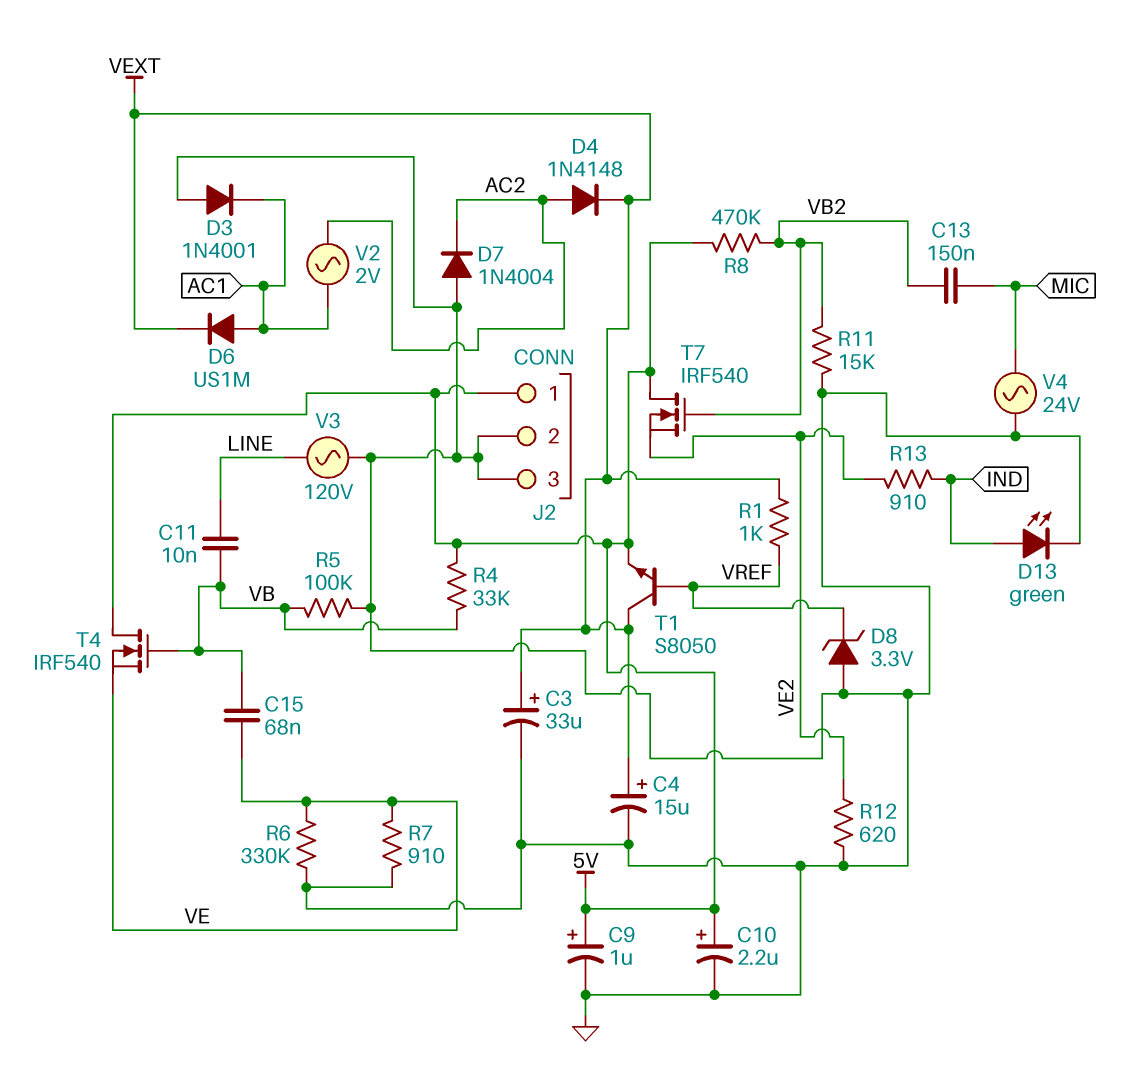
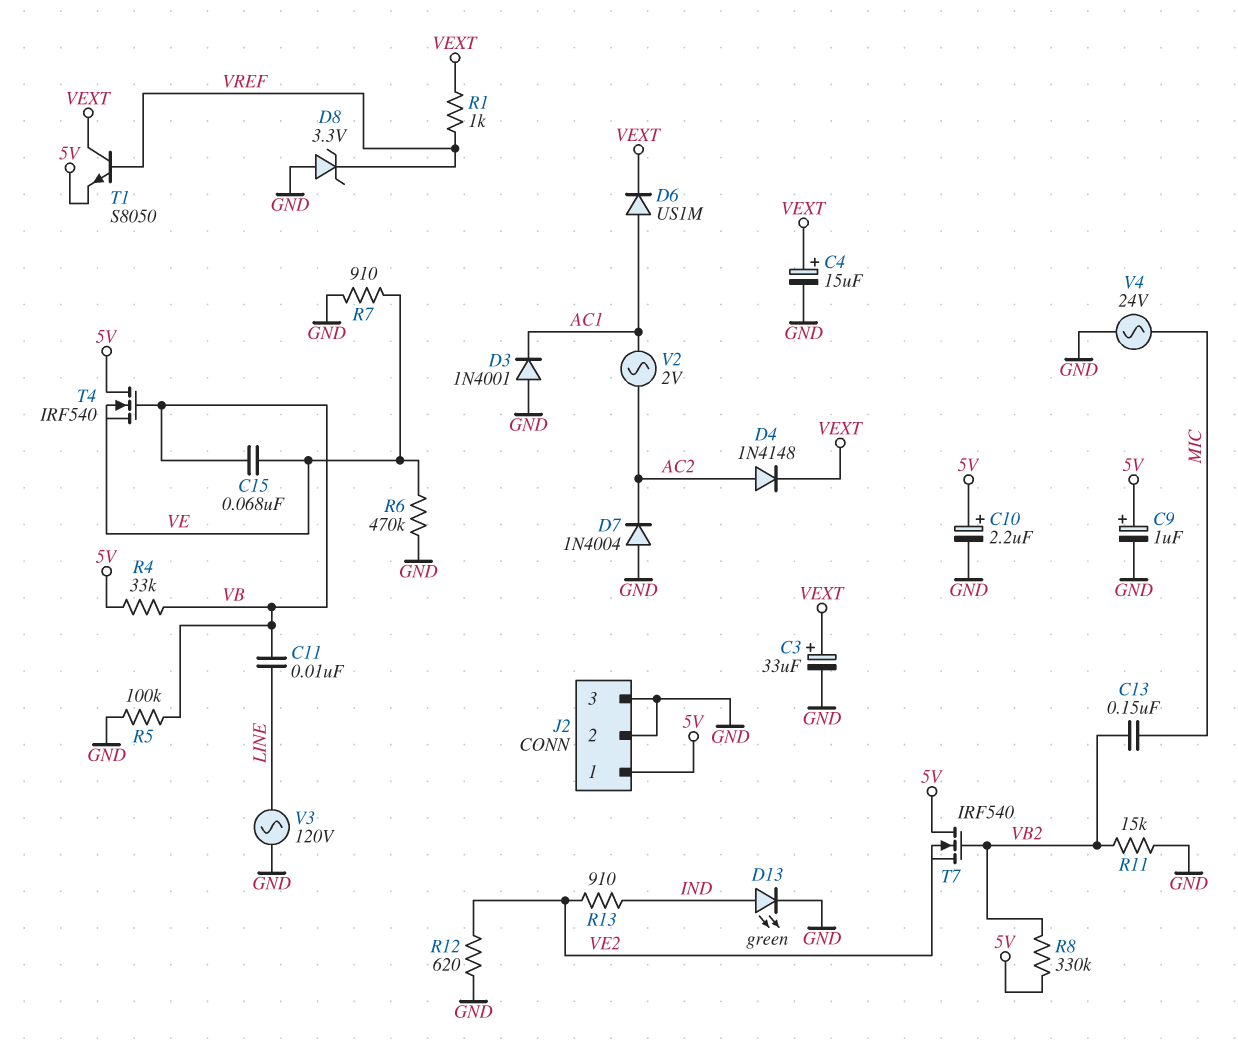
R6: 330k (GND, VE) -> 470k (GND, VE)
R8: 470k (5V, VB2) -> 330k (5V, VB2)

